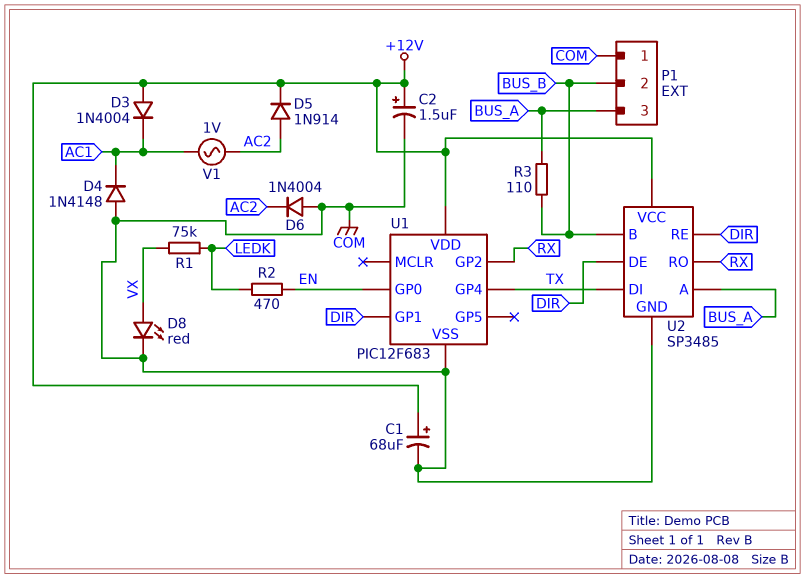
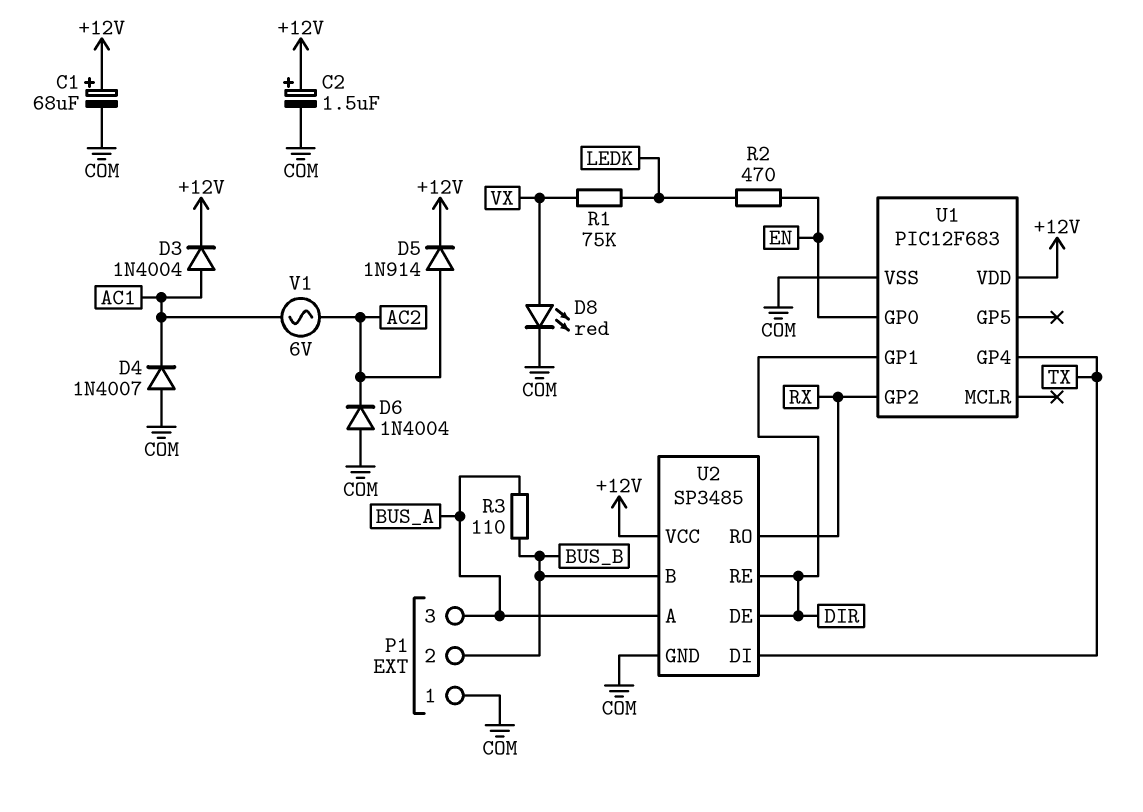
D3: diode 1N4004 (A +12V, K AC1) -> diode 1N4004 (A AC1, K +12V)
D4: diode 1N4148 (A COM, K AC1) -> diode 1N4007 (A COM, K AC1)
V1: AC 1V (AC1, AC2) -> AC 6V (AC1, AC2)

